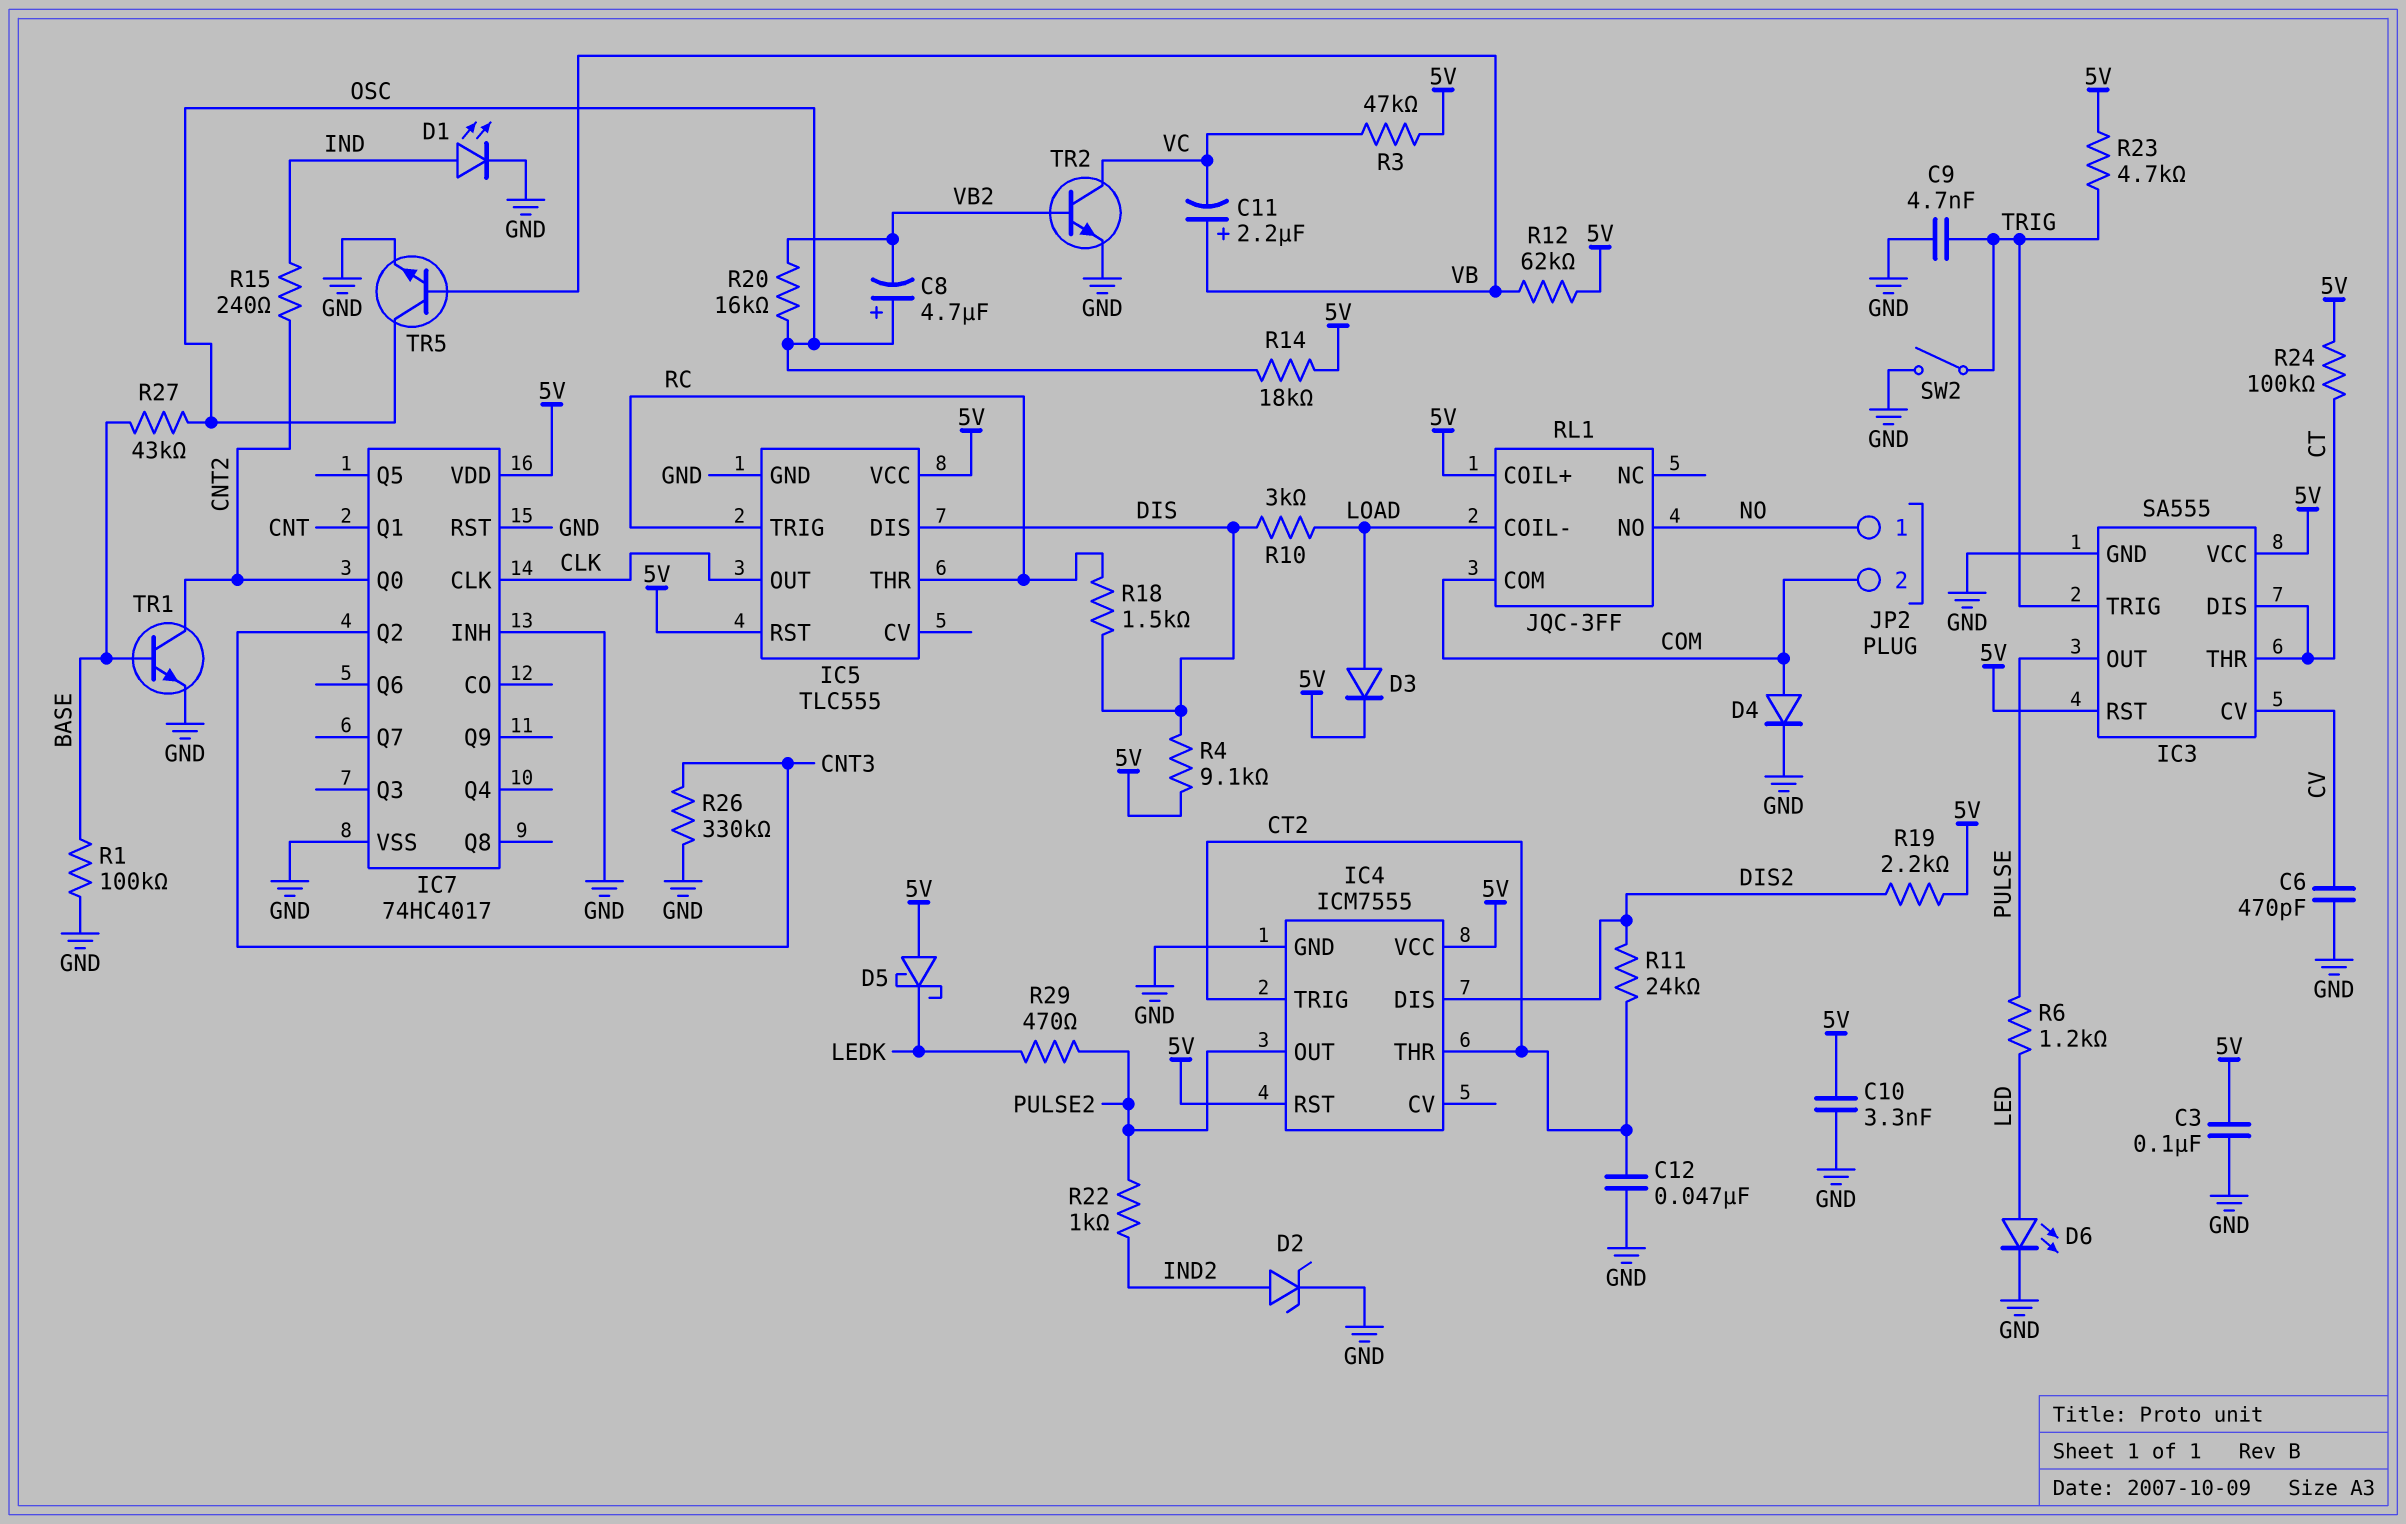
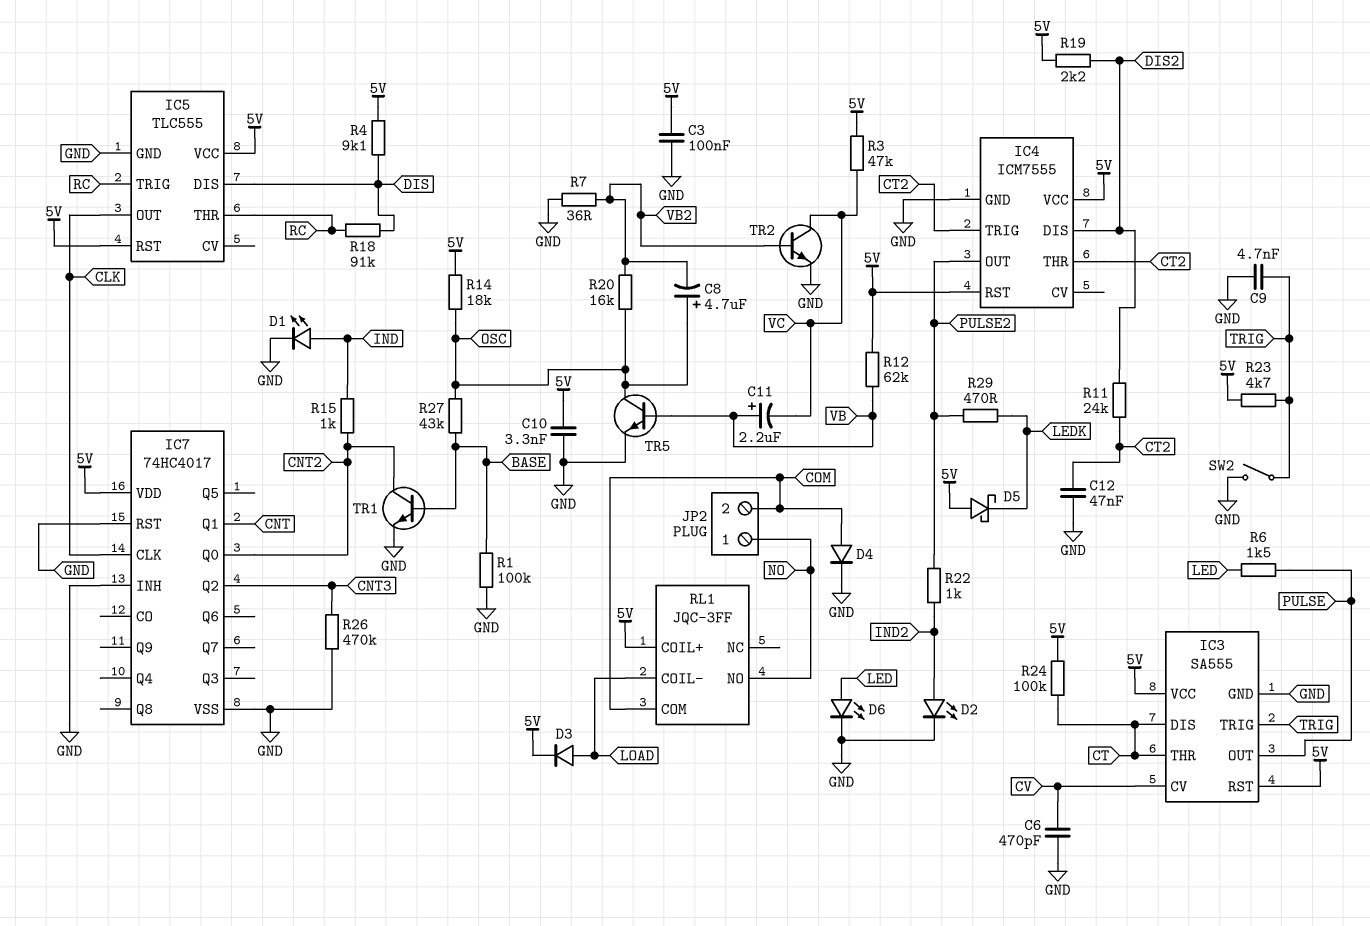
D2: zener (A IND2, K GND) -> LED (A IND2, K GND)
R6: 1.2k (LED, PULSE) -> 1.5k (LED, PULSE)
R7: none -> 36 (GND, VB2)
R10: 3k (DIS, LOAD) -> none
R15: 240 (CNT2, IND) -> 1k (CNT2, IND)
R18: 1.5k (DIS, RC) -> 91k (DIS, RC)
R26: 330k (CNT3, GND) -> 470k (CNT3, GND)

